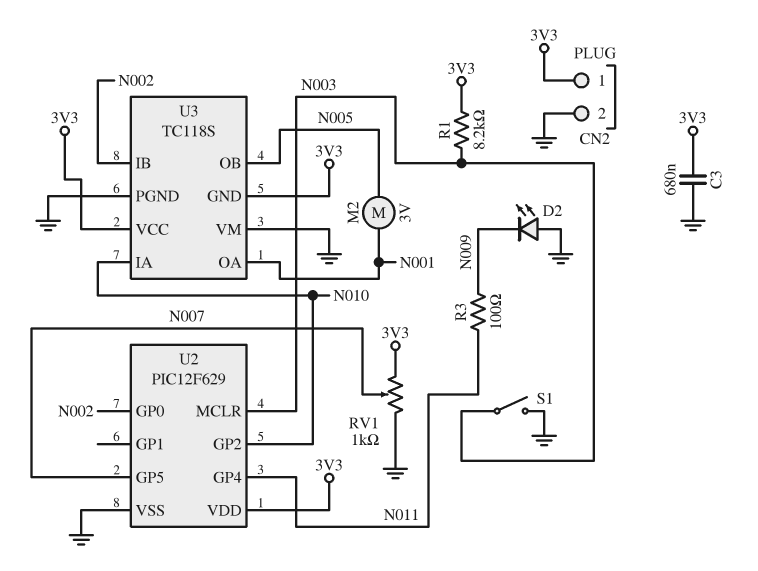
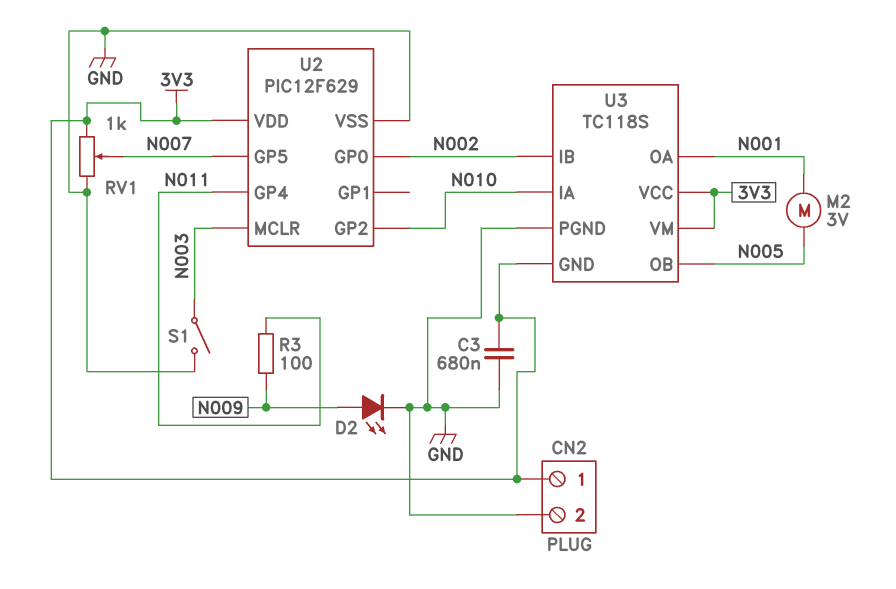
D2: LED (A GND, K N009) -> LED (A N009, K GND)
R1: 8.2k (3V3, N003) -> none
U3 pin VM: GND -> 3V3

